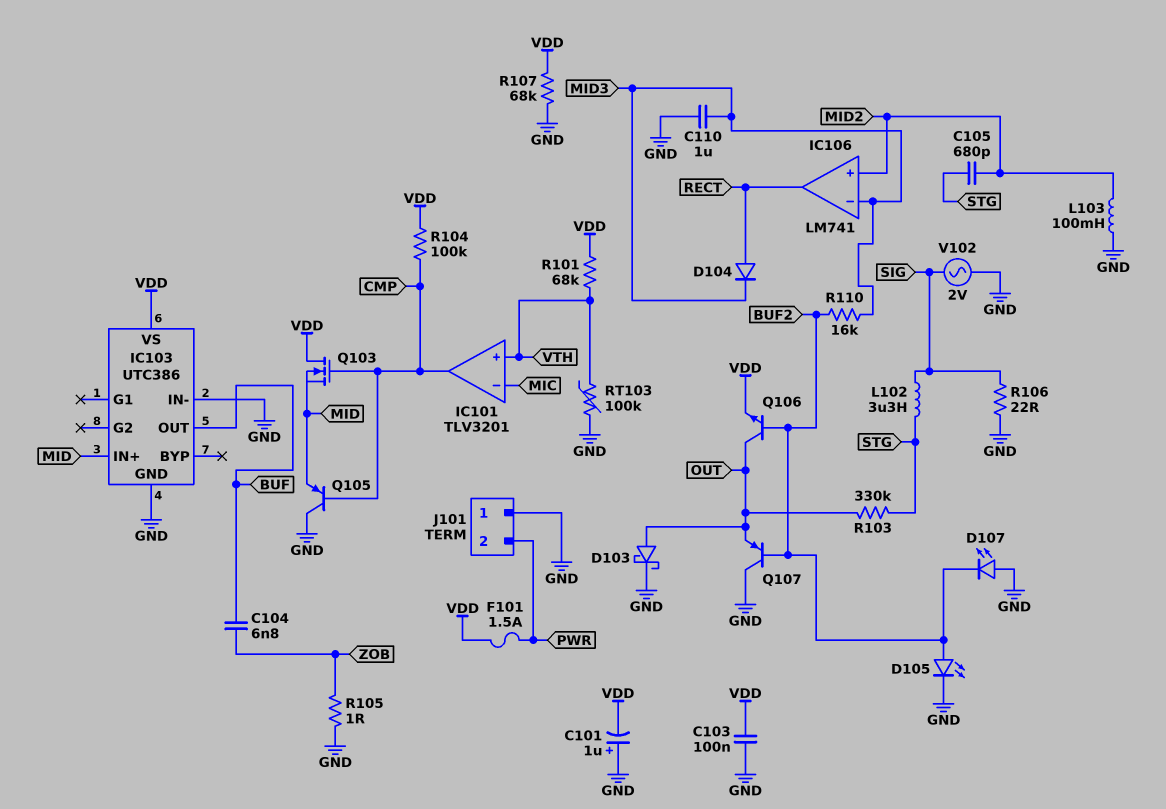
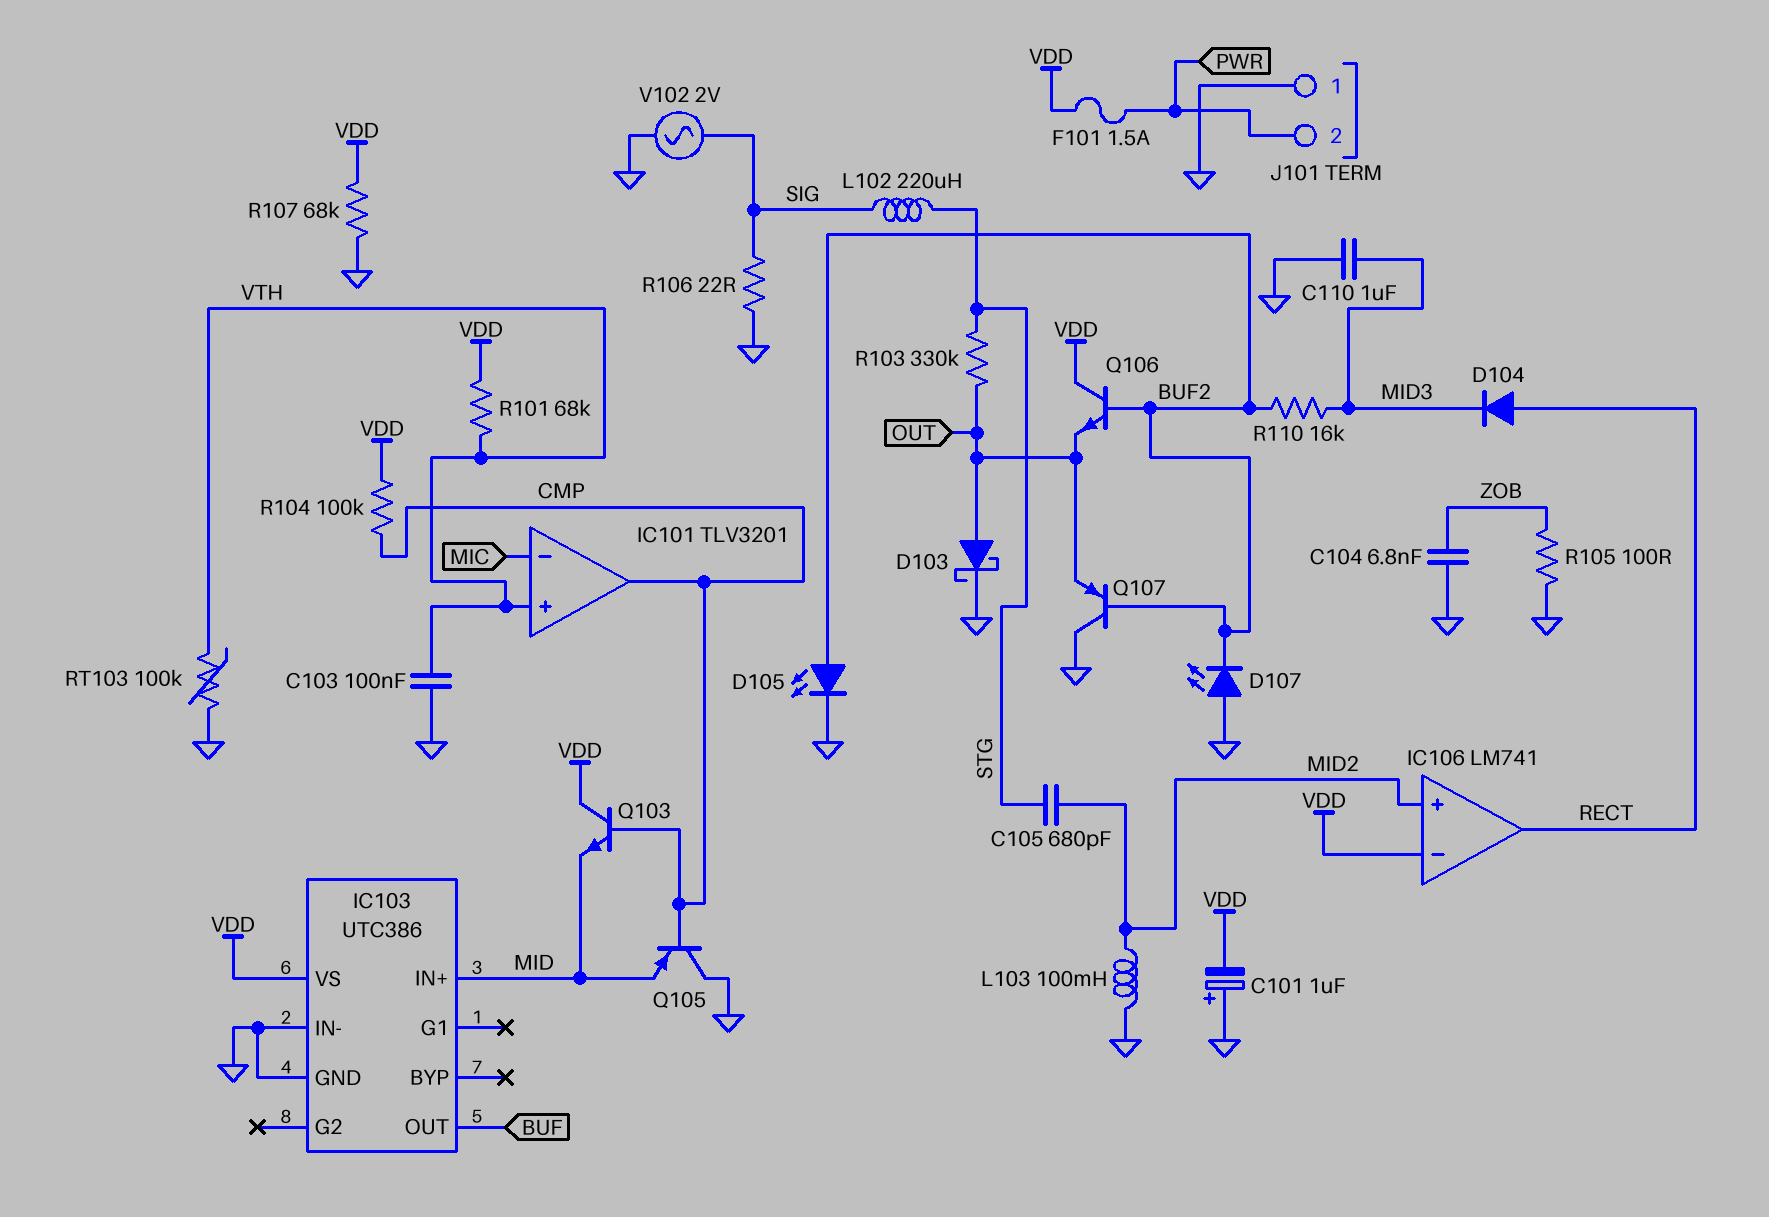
C103: 100nF (GND, VDD) -> 100nF (GND, VTH)
C104: 6.8nF (BUF, ZOB) -> 6.8nF (GND, ZOB)
IC106 pin in-: MID3 -> VDD
L102: 3.3uH (SIG, STG) -> 220uH (SIG, STG)
Q103: NMOS (G CMP, D VDD, S MID) -> NPN (B CMP, C VDD, E MID)
Q106: NPN (B BUF2, C OUT, E VDD) -> NPN (B BUF2, C VDD, E OUT)
R105: 1 (GND, ZOB) -> 100 (GND, ZOB)

